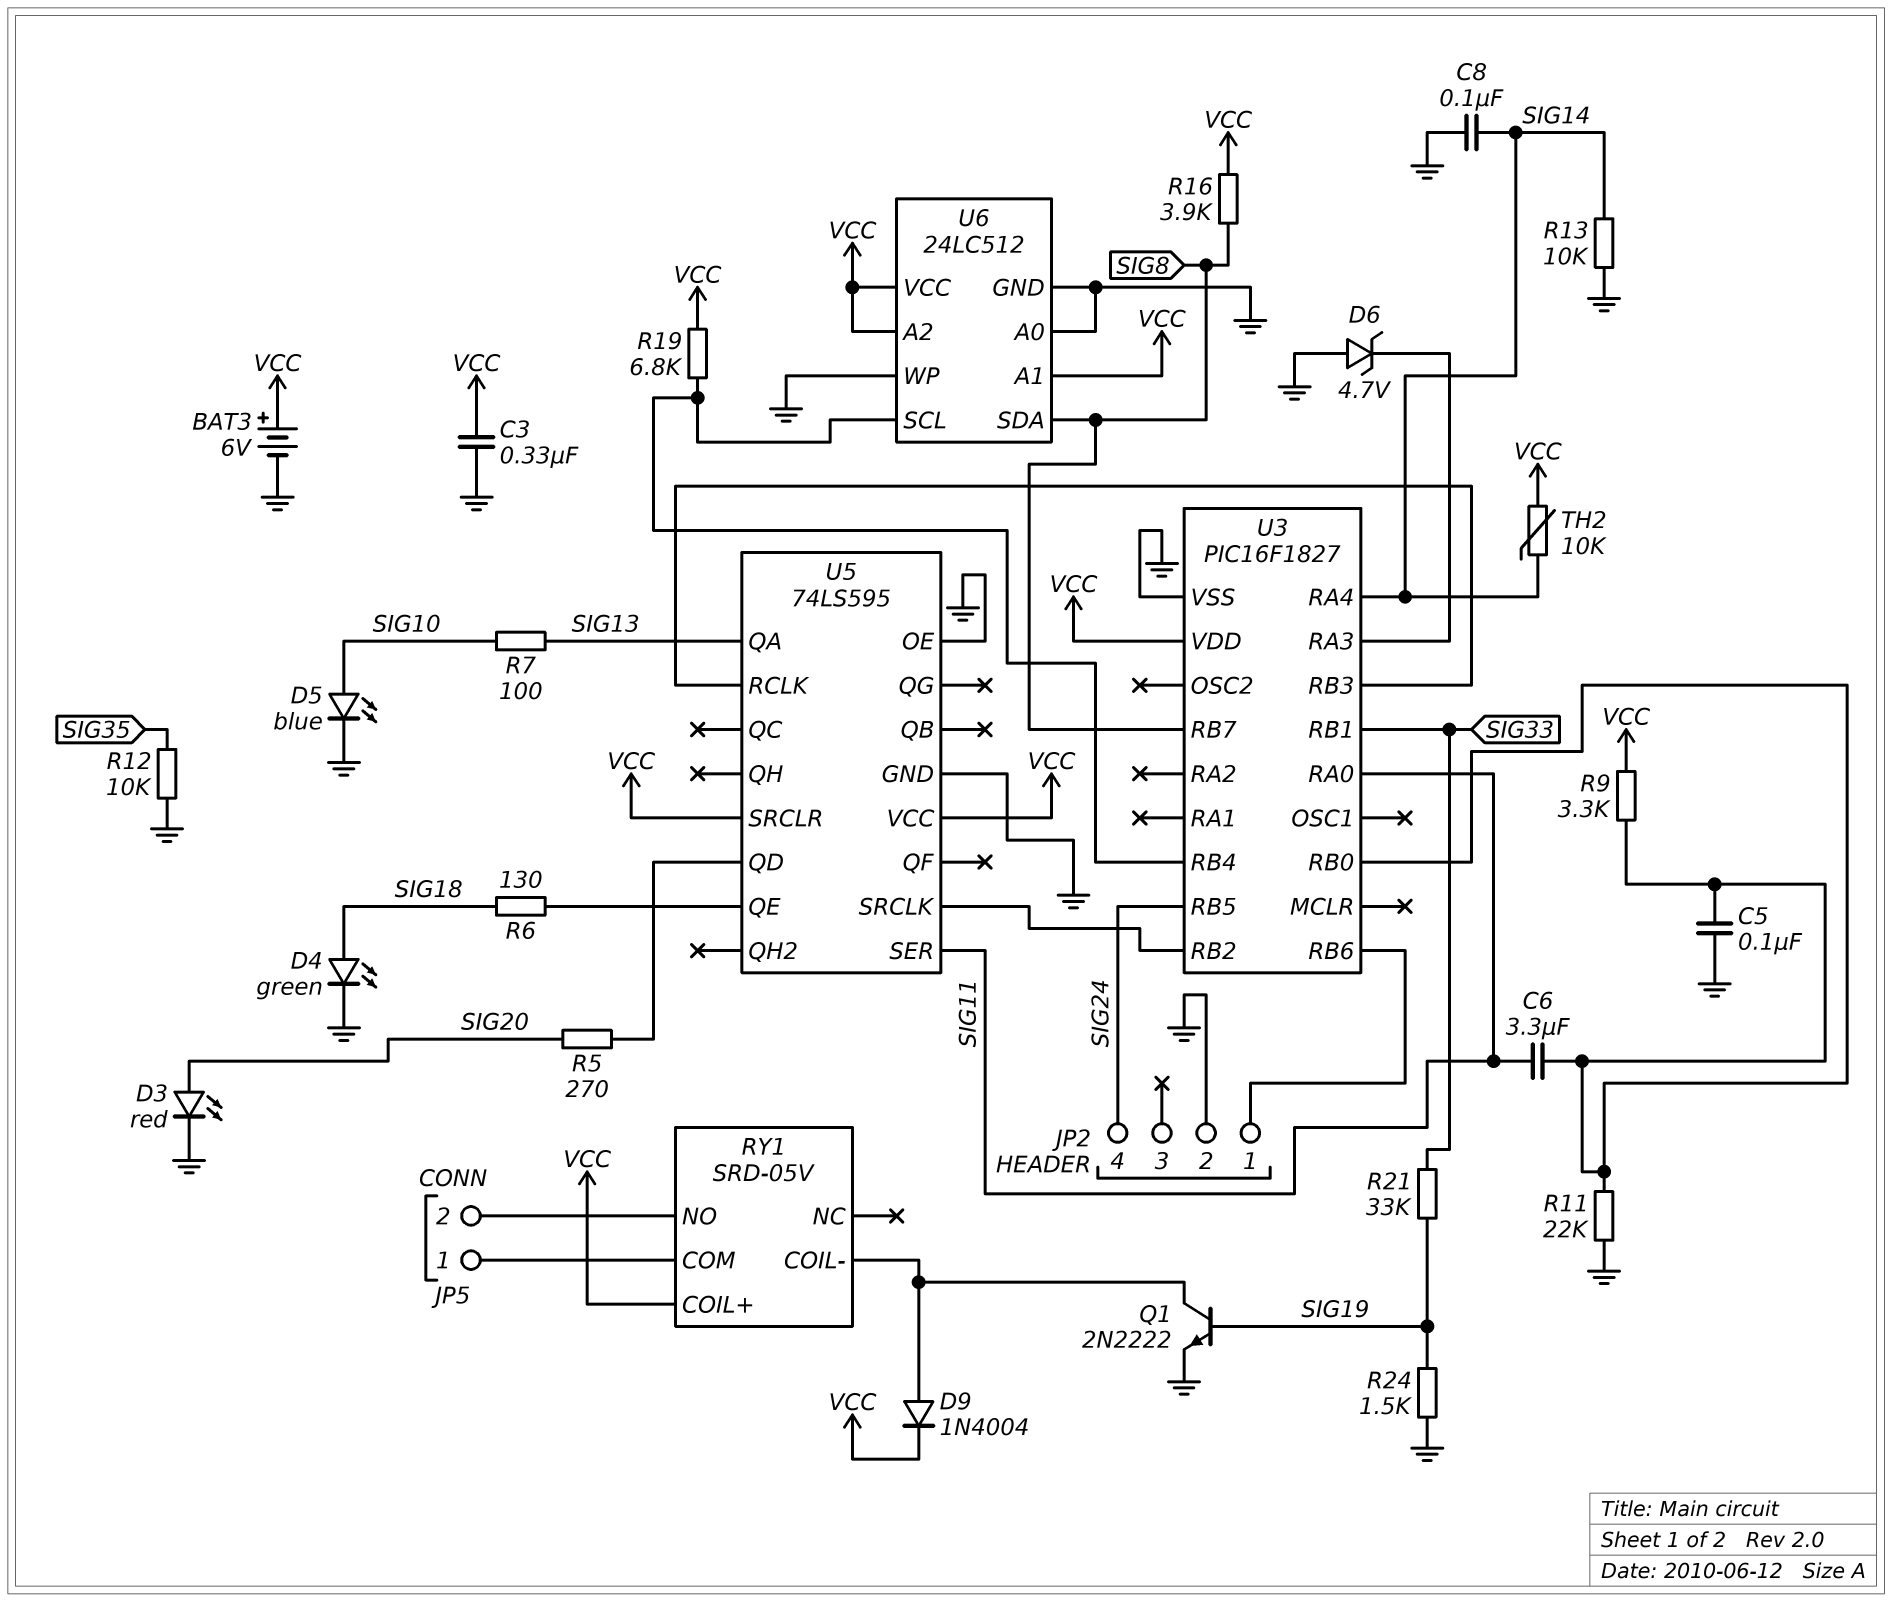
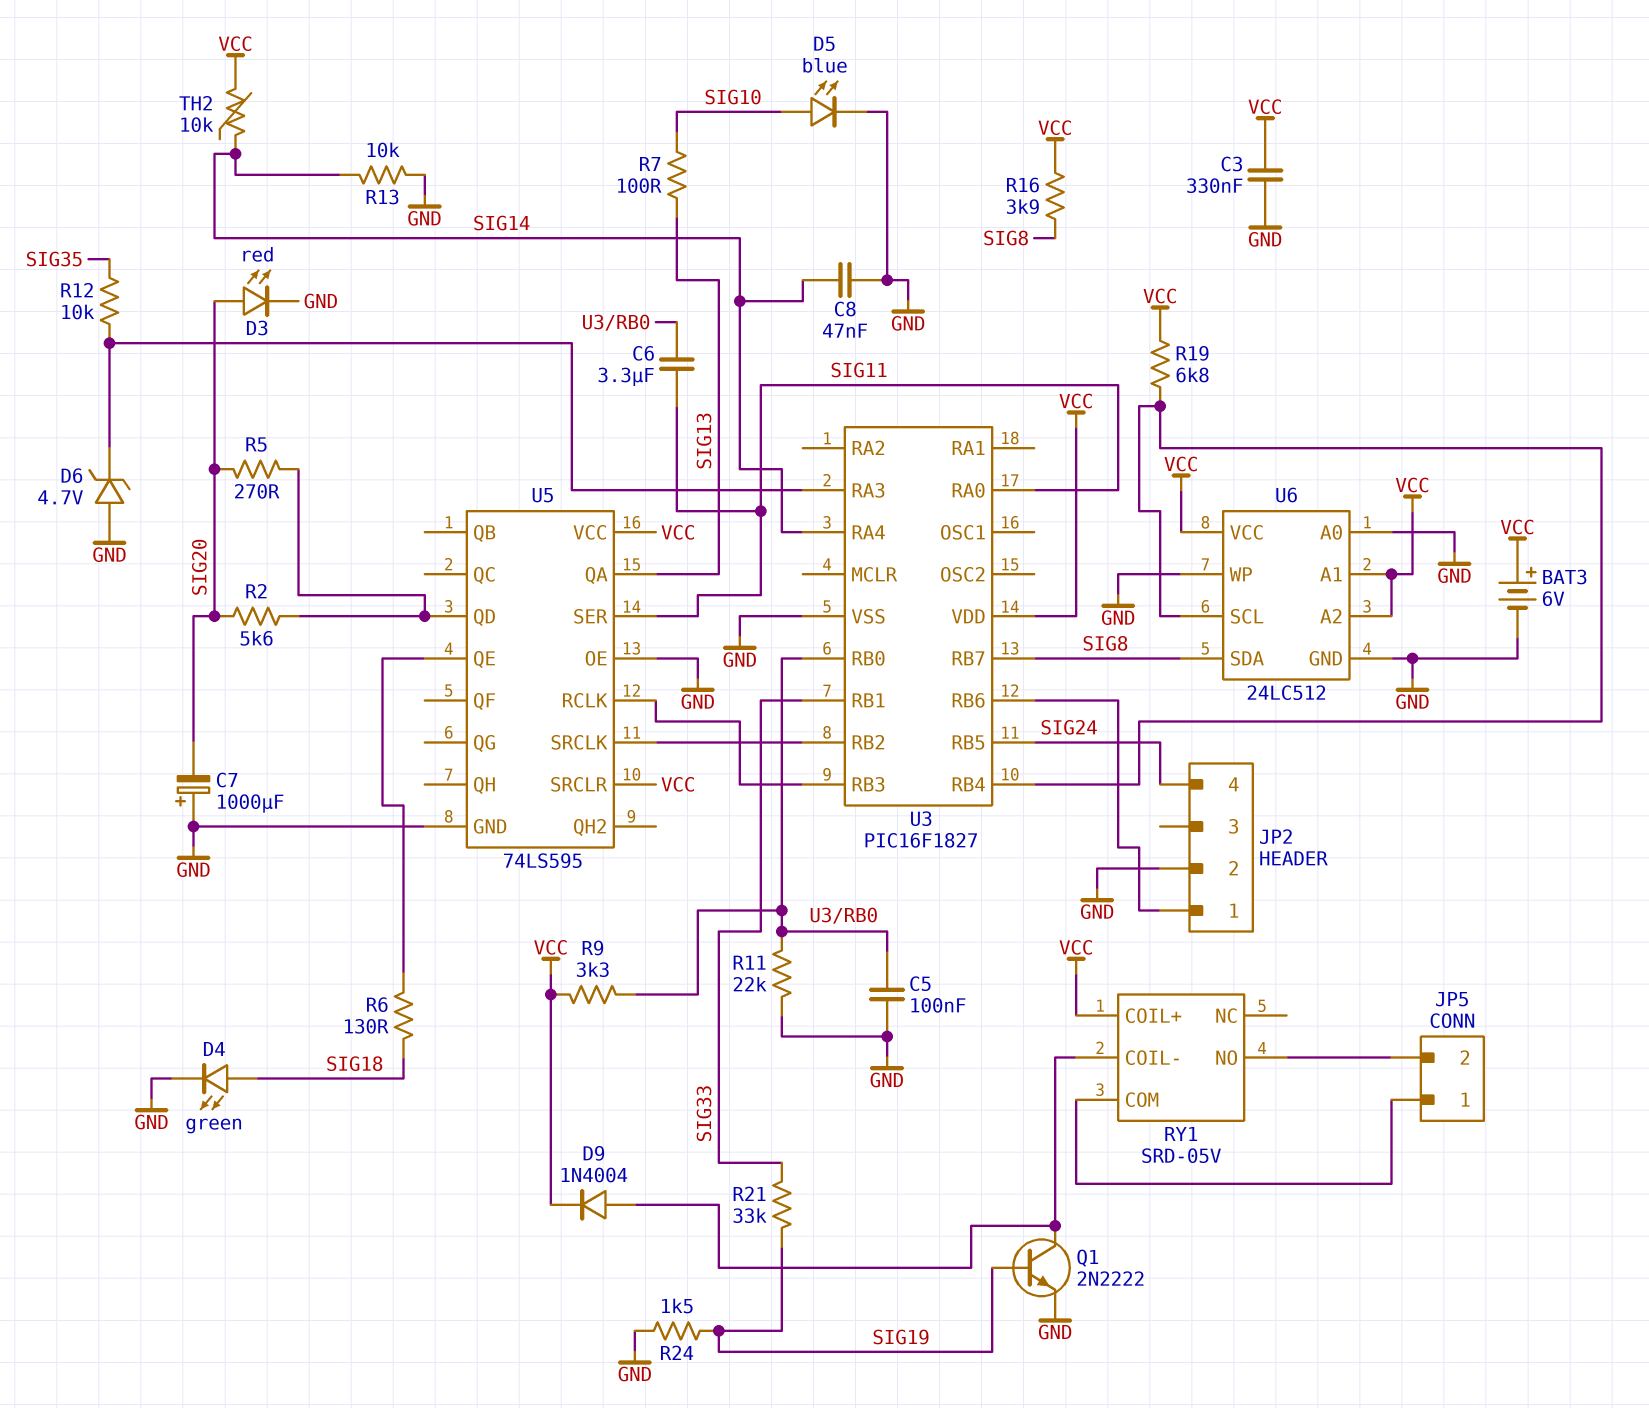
C7: none -> 1000uF (plus GND, minus SIG20)
C8: 100nF (GND, SIG14) -> 47nF (GND, SIG14)
R2: none -> 5.6k (SIG20, U5/QD)
R12: 10k (GND, SIG35) -> 10k (SIG35, U3/RA3)

